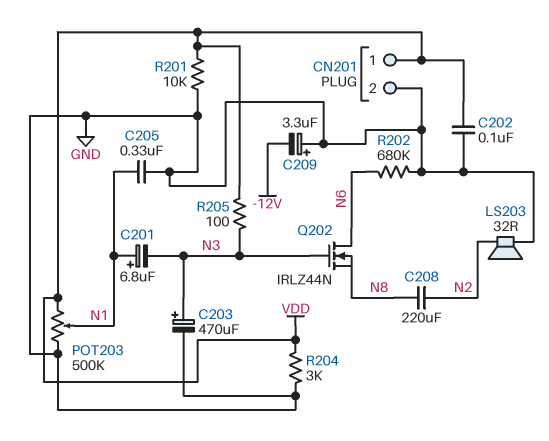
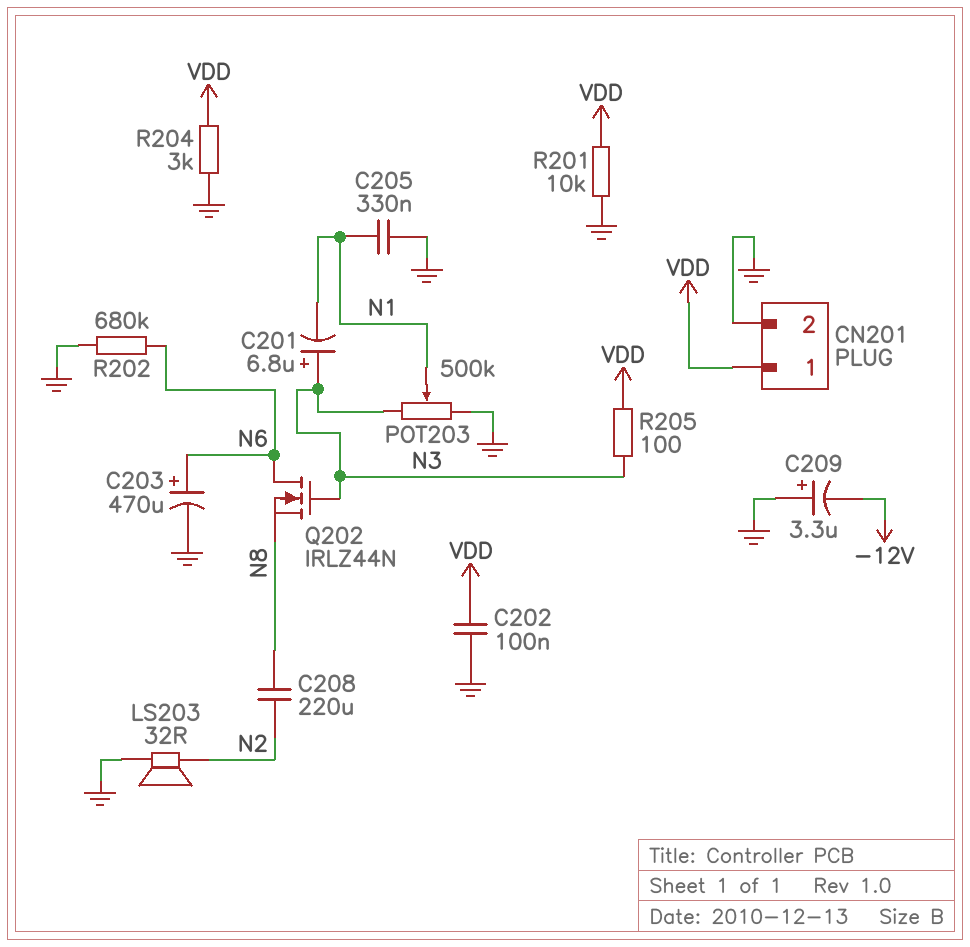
C201: 6.8uF (plus N1, minus N3) -> 6.8uF (plus N3, minus N1)
C203: 470uF (plus N3, minus GND) -> 470uF (plus N6, minus GND)
POT203: 500k (GND, VDD, wiper N1) -> 500k (GND, N3, wiper N1)

